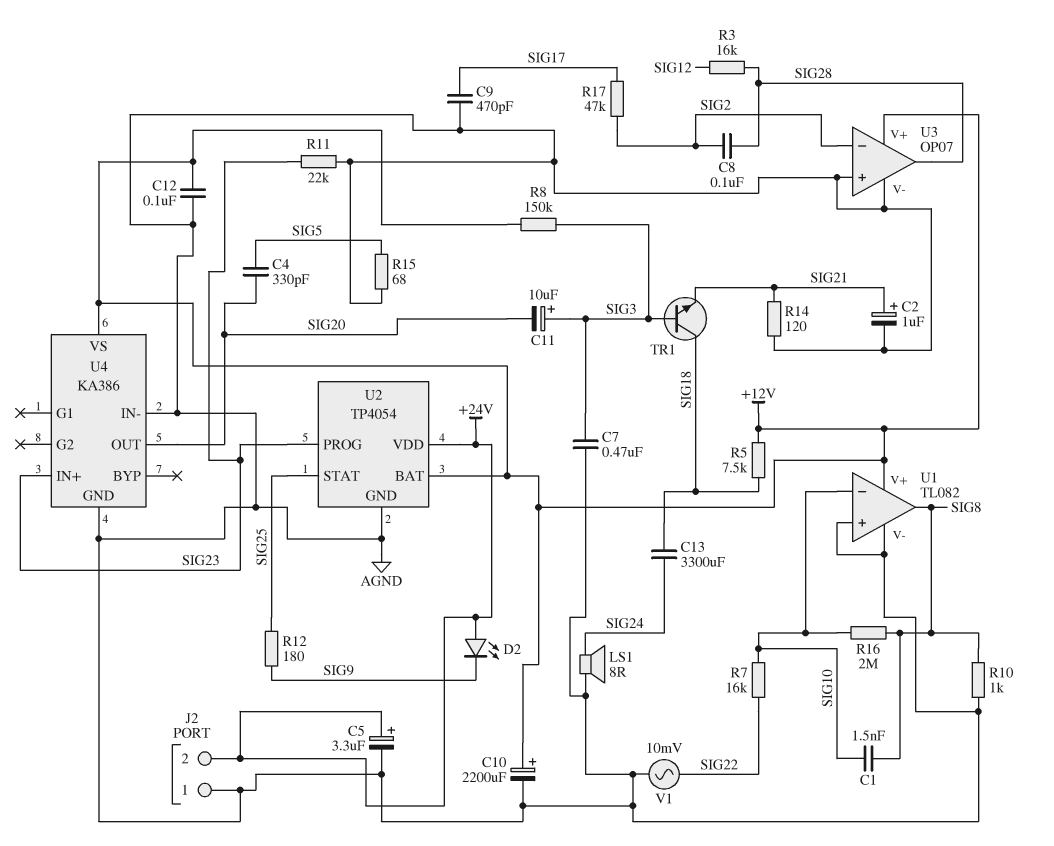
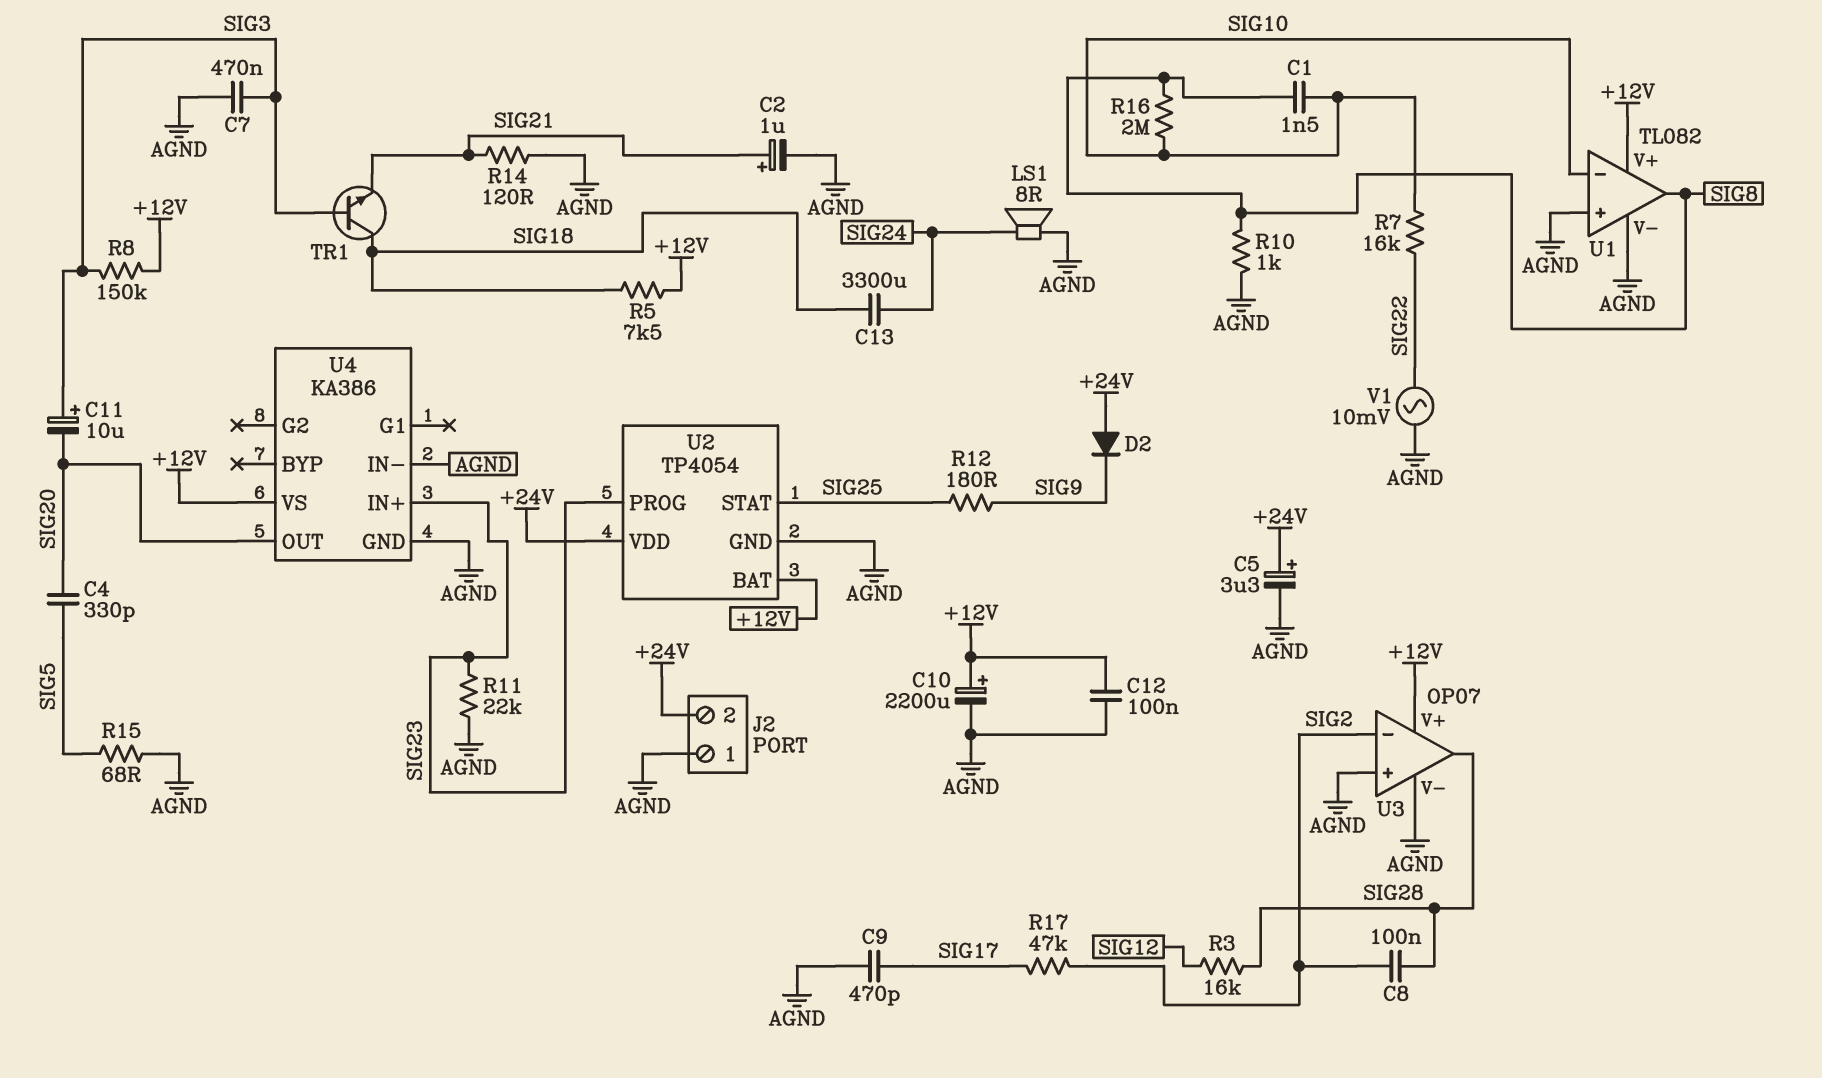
D2: LED (A +24V, K SIG9) -> diode (A +24V, K SIG9)

